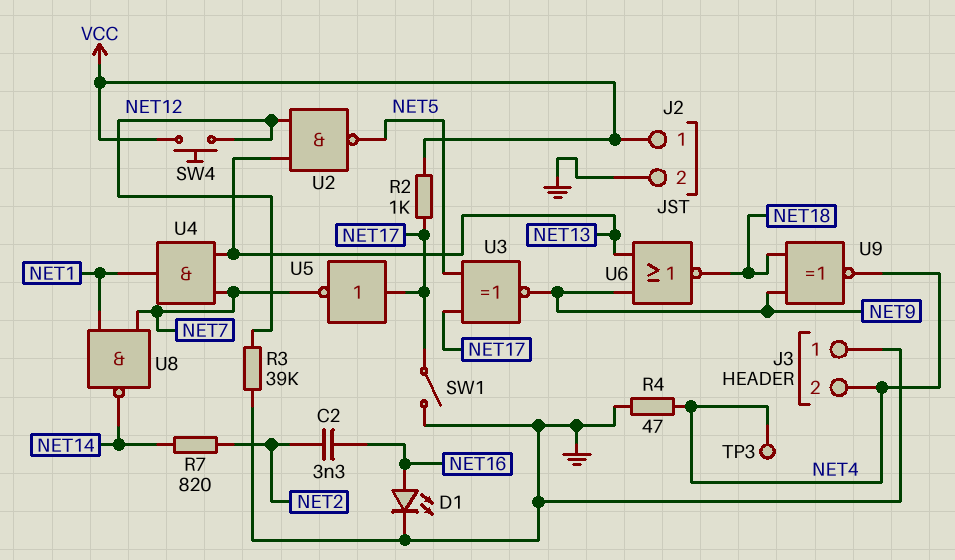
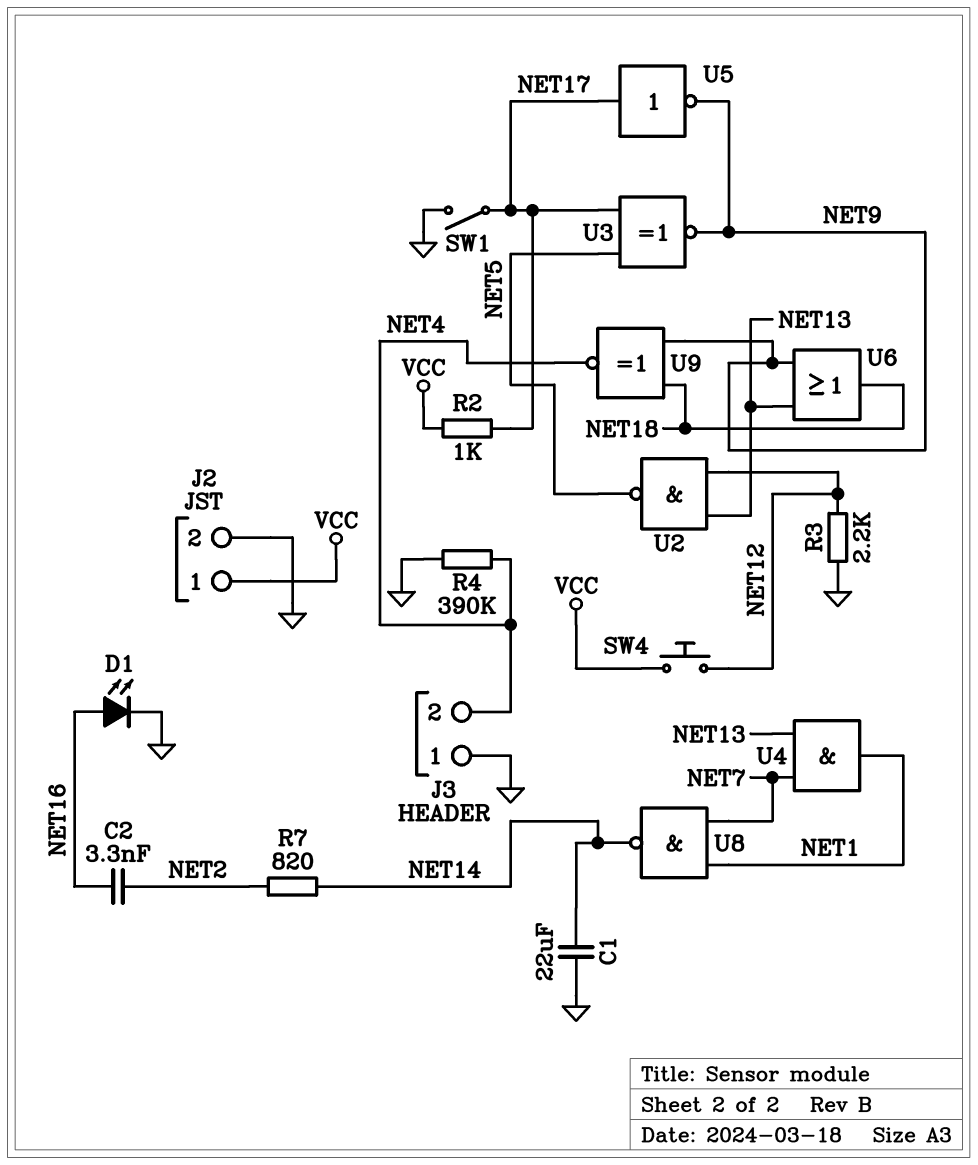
C1: none -> 22uF (GND, NET14)
R3: 39k (GND, NET12) -> 2.2k (GND, NET12)
R4: 47 (GND, NET4) -> 390k (GND, NET4)
TP3: test point (NET4) -> none
U5: NOT (in NET17, out NET7) -> NOT (in NET17, out NET9)
U6: NOR (in NET9, in NET13, out NET18) -> OR (in NET9, in NET13, out NET18)

